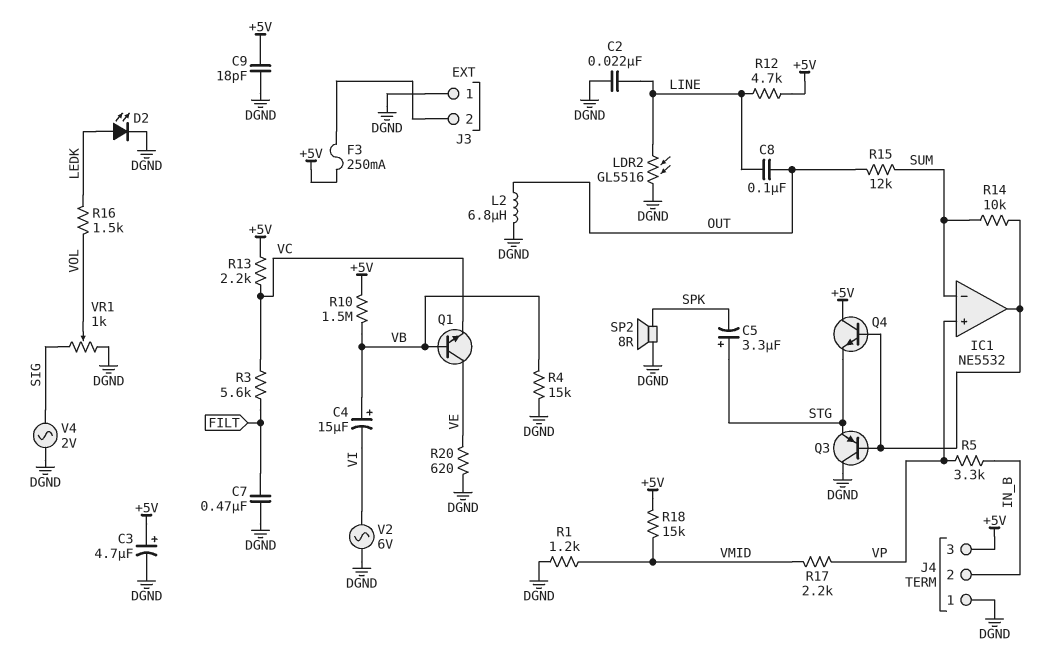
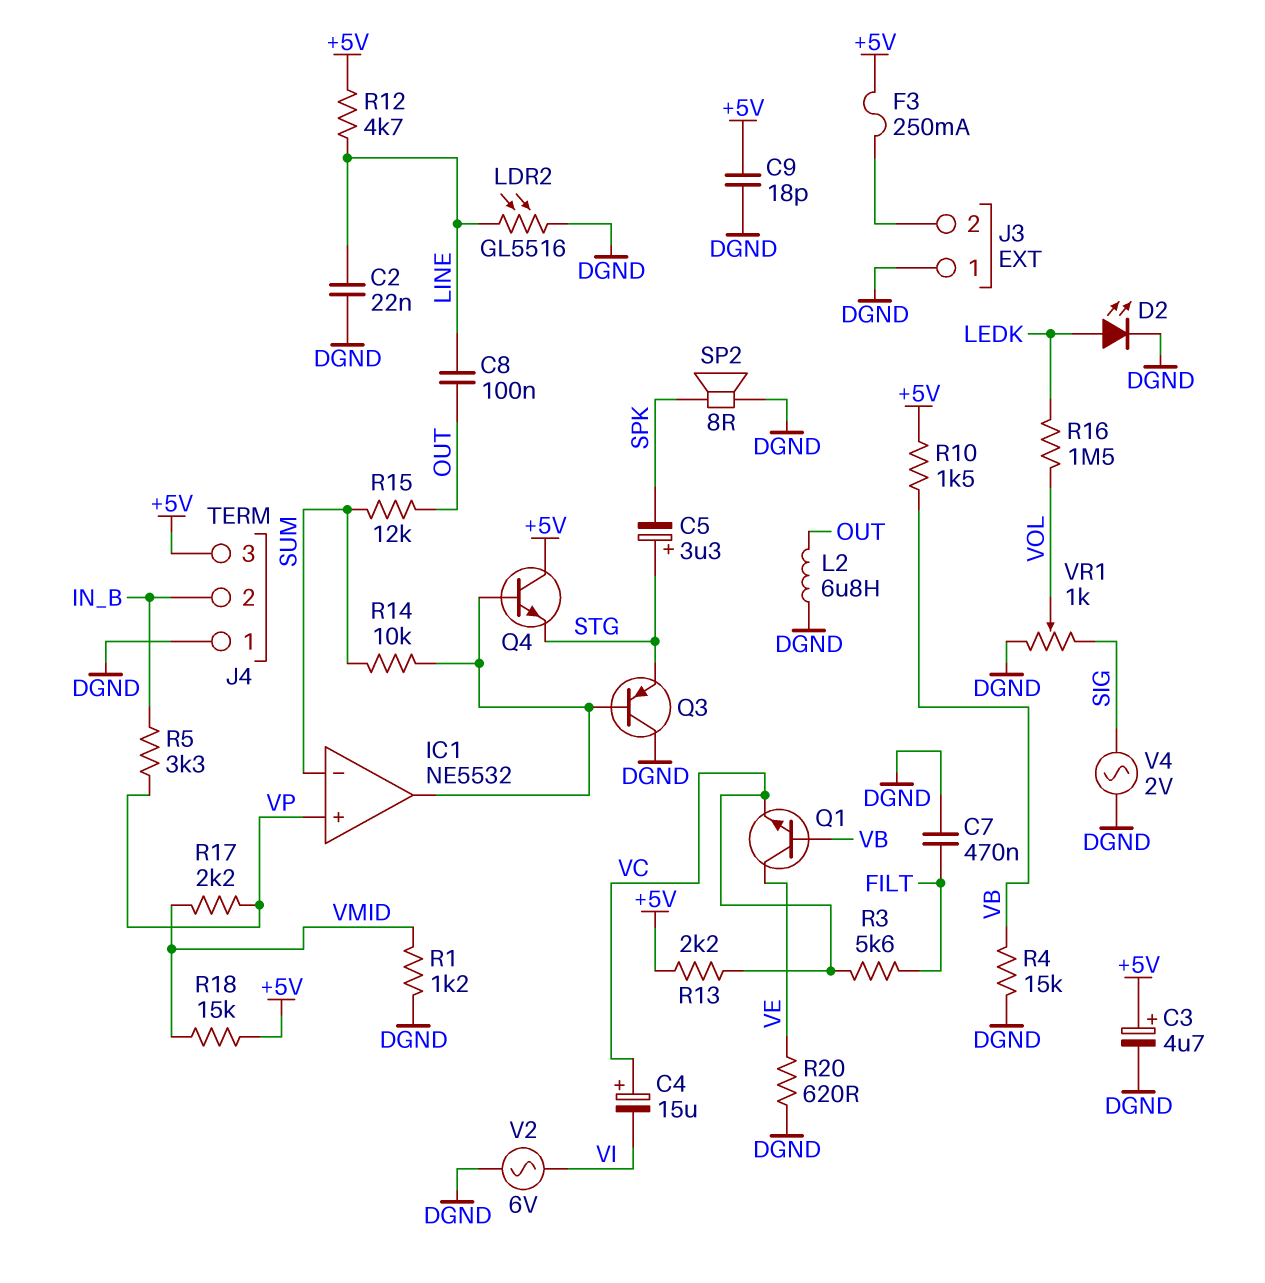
C4: 15uF (plus VB, minus VI) -> 15uF (plus VC, minus VI)
R10: 1.5M (+5V, VB) -> 1.5k (+5V, VB)
R16: 1.5k (LEDK, VOL) -> 1.5M (LEDK, VOL)

